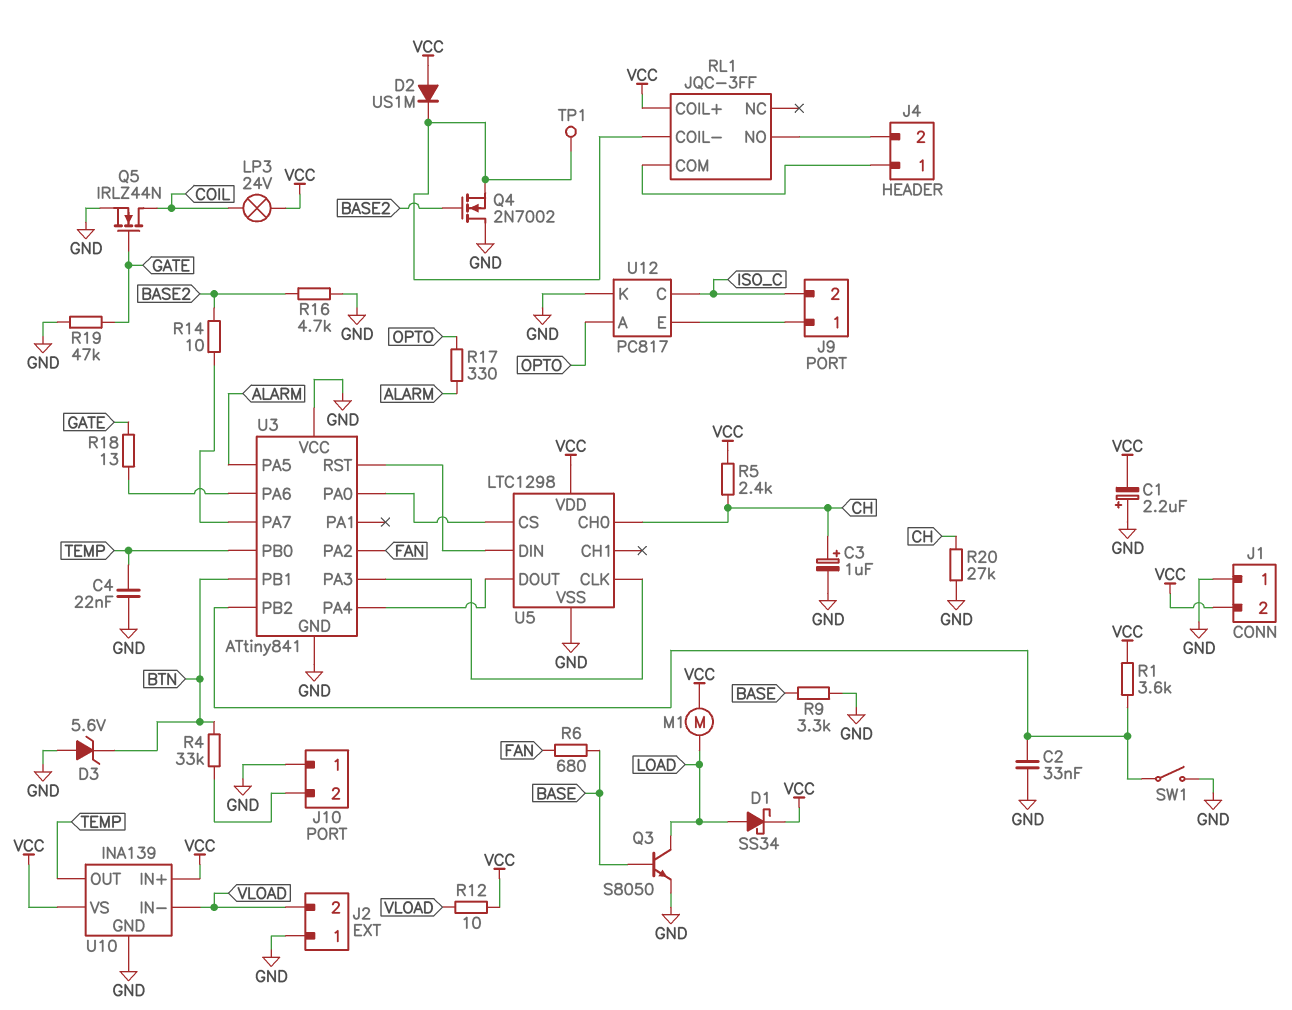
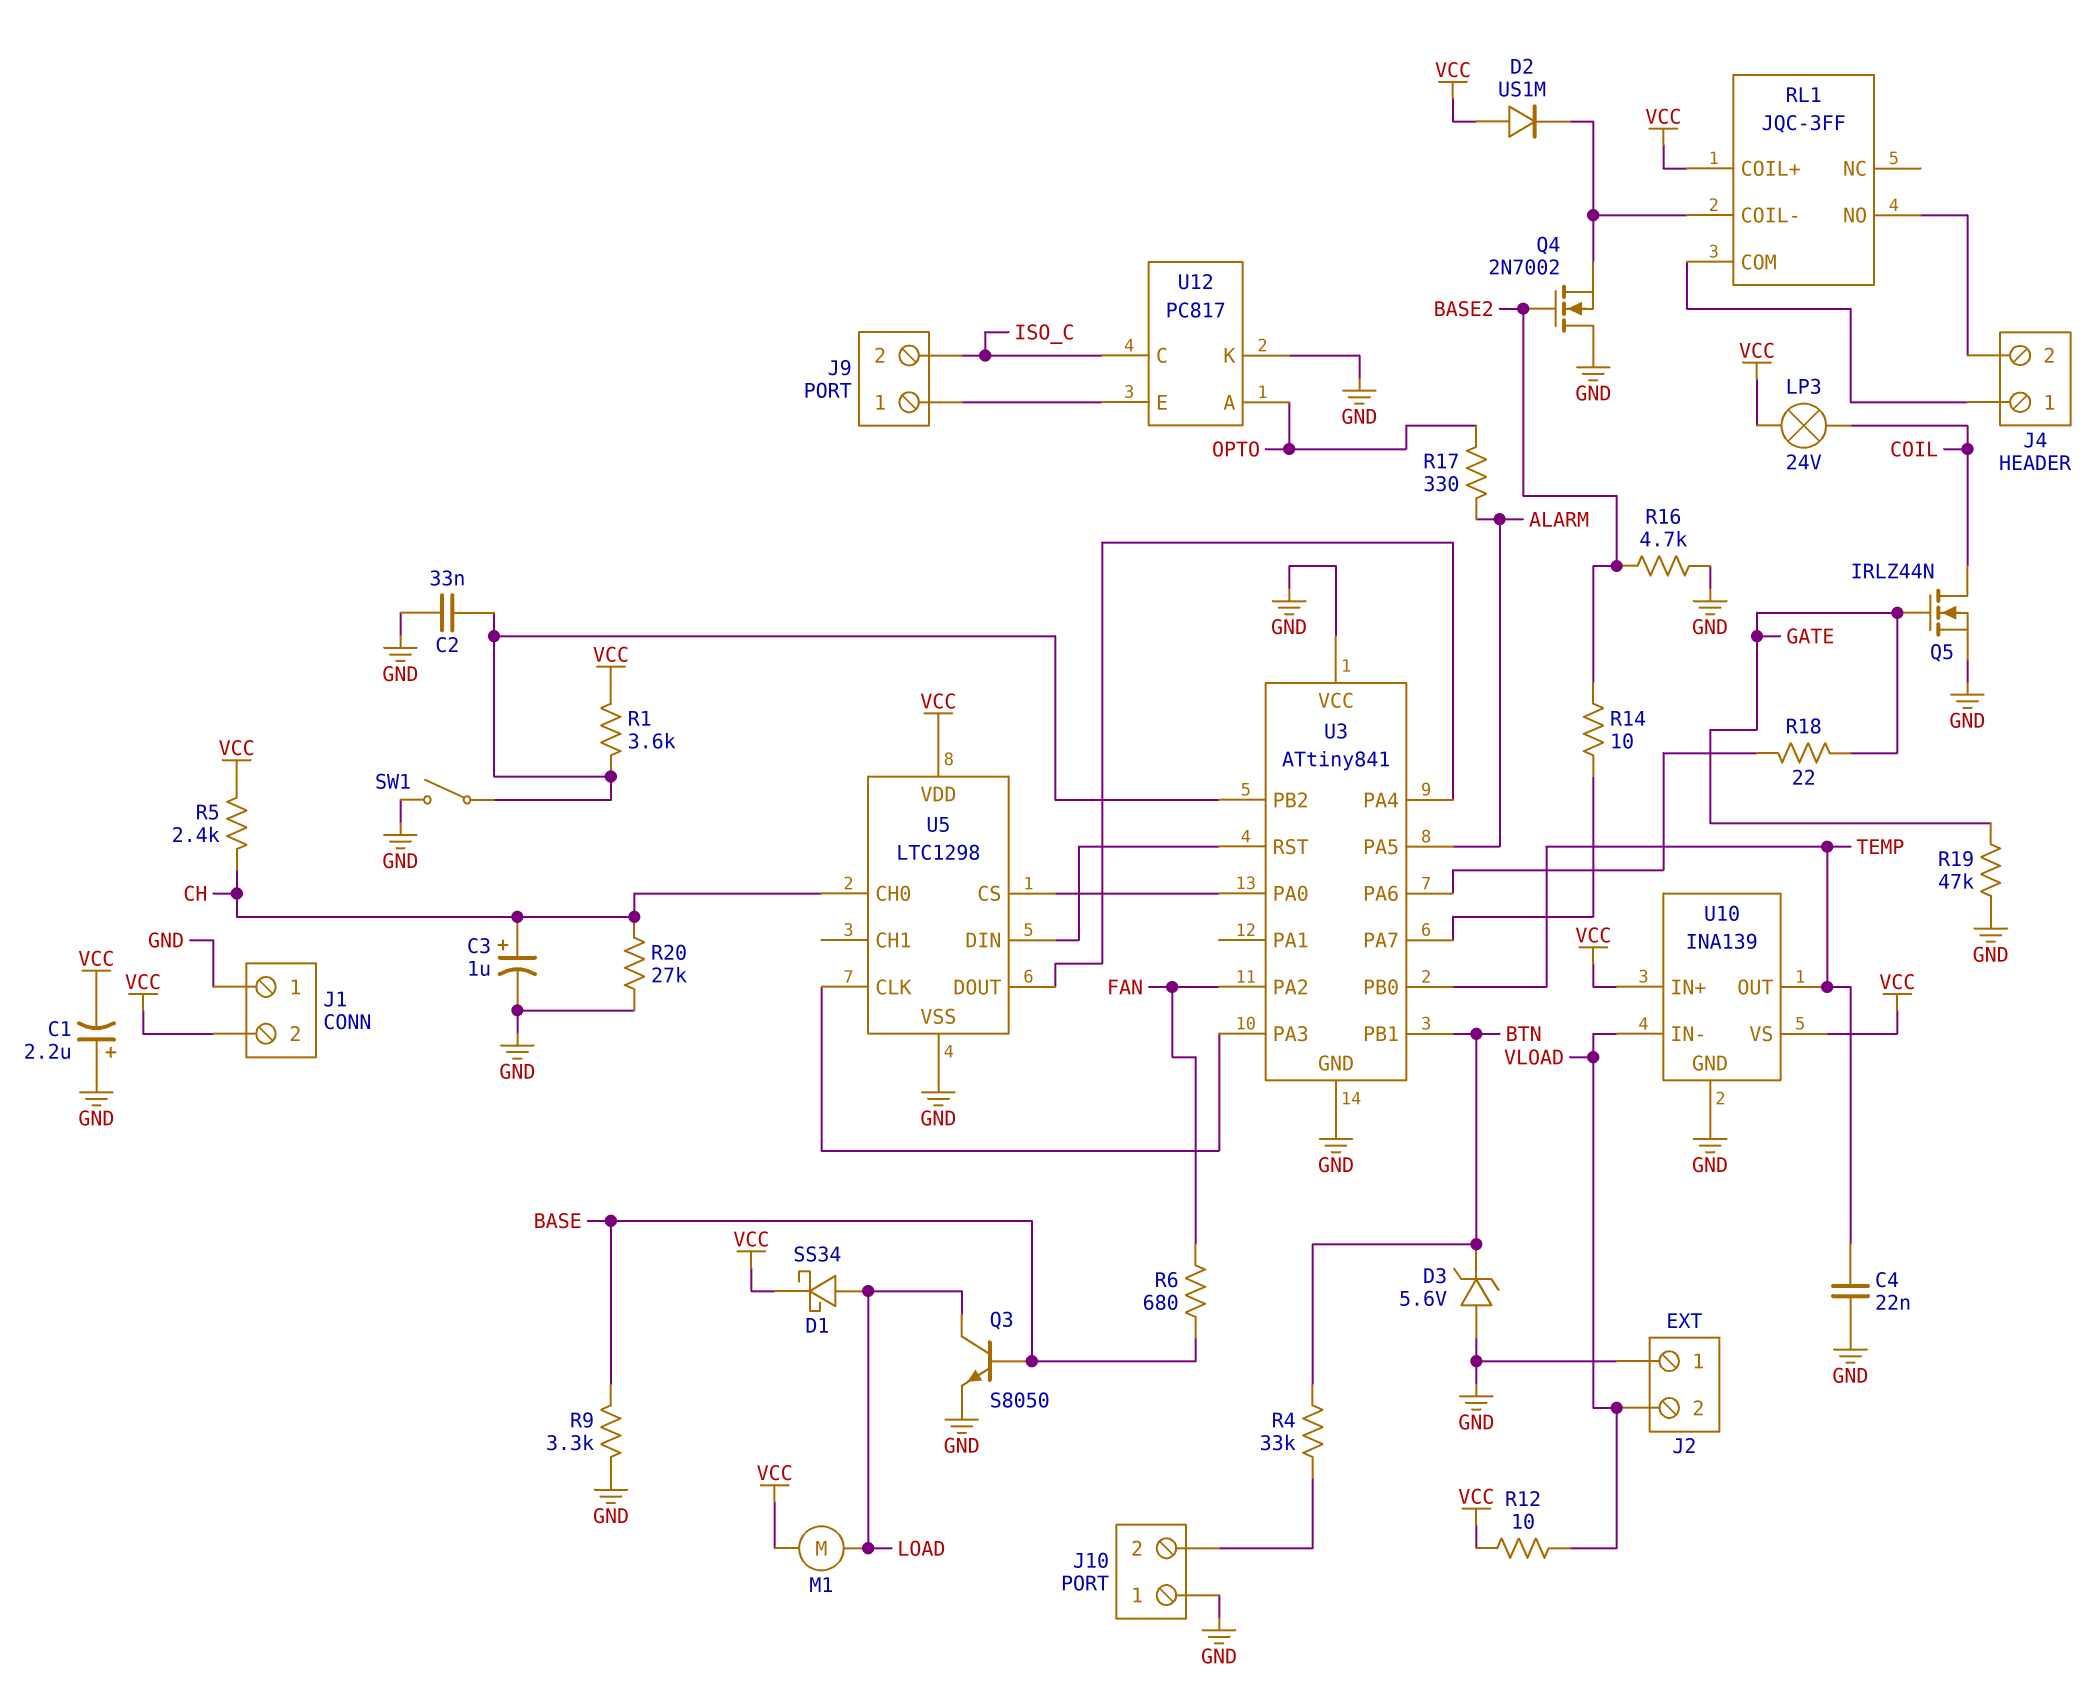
R18: 13 (GATE, U3/PA6) -> 22 (GATE, U3/PA6)
TP1: test point (RL1/COIL-) -> none

